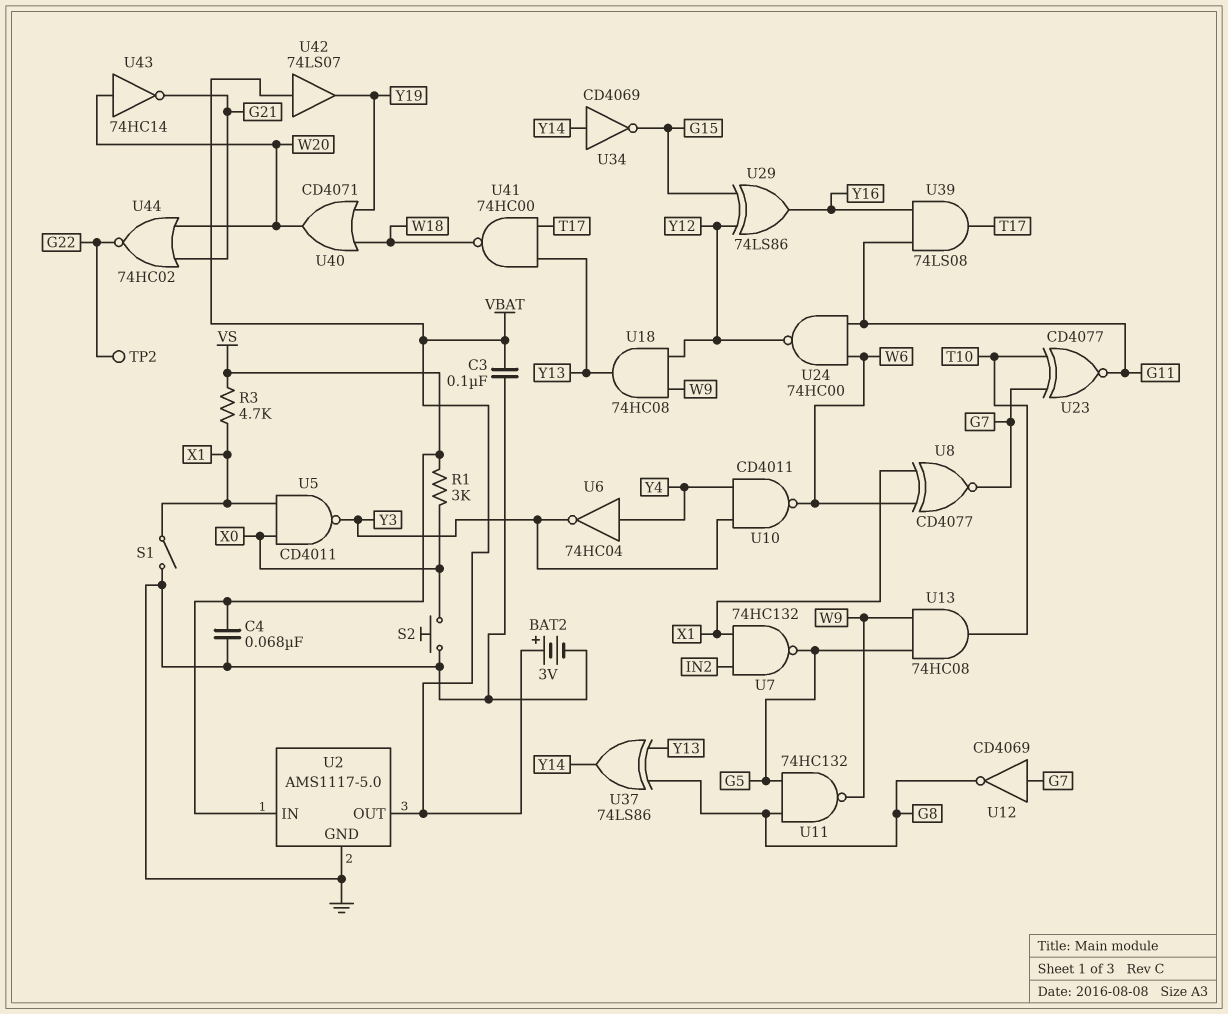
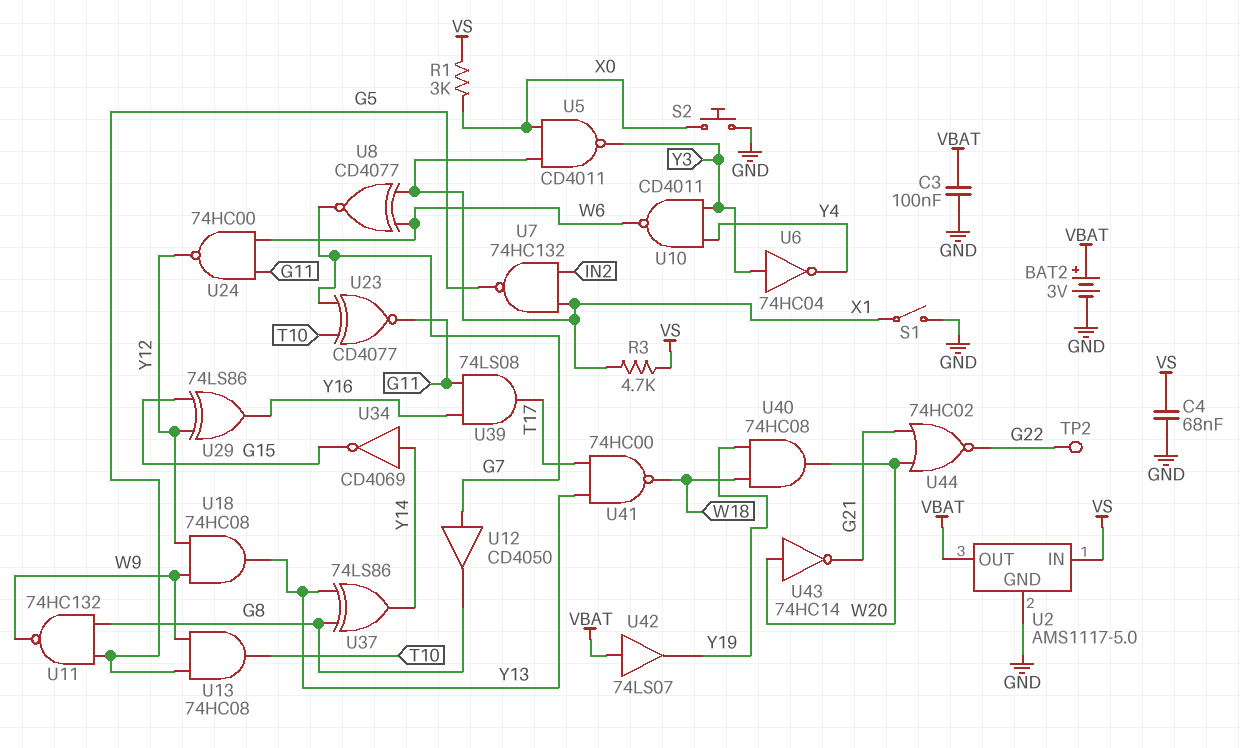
U6: NOT 74HC04 (in Y4, out Y3) -> NOT 74HC04 (in Y3, out Y4)
U12: NOT CD4069 (in G7, out G8) -> buffer CD4050 (in G7, out G8)
U40: OR CD4071 (in W18, in Y19, out W20) -> AND 74HC08 (in W18, in Y19, out W20)

